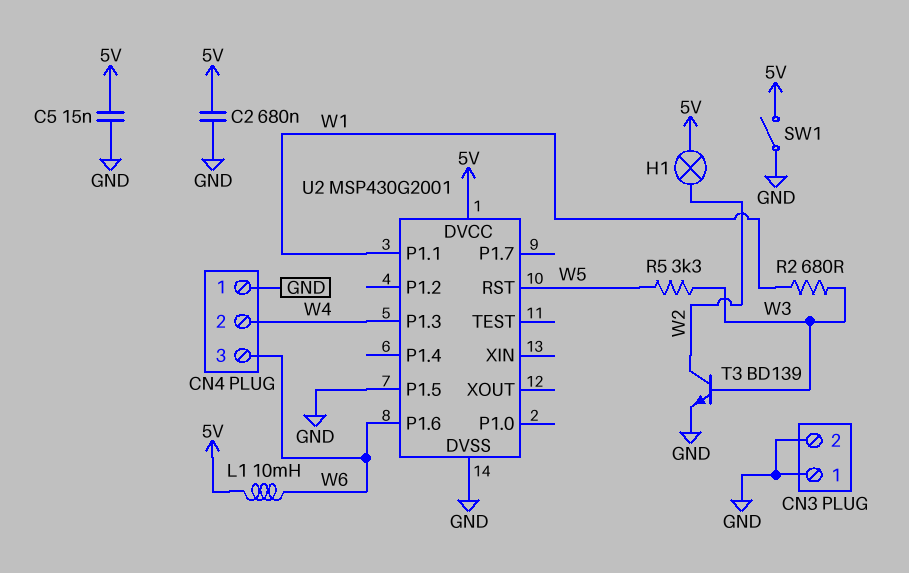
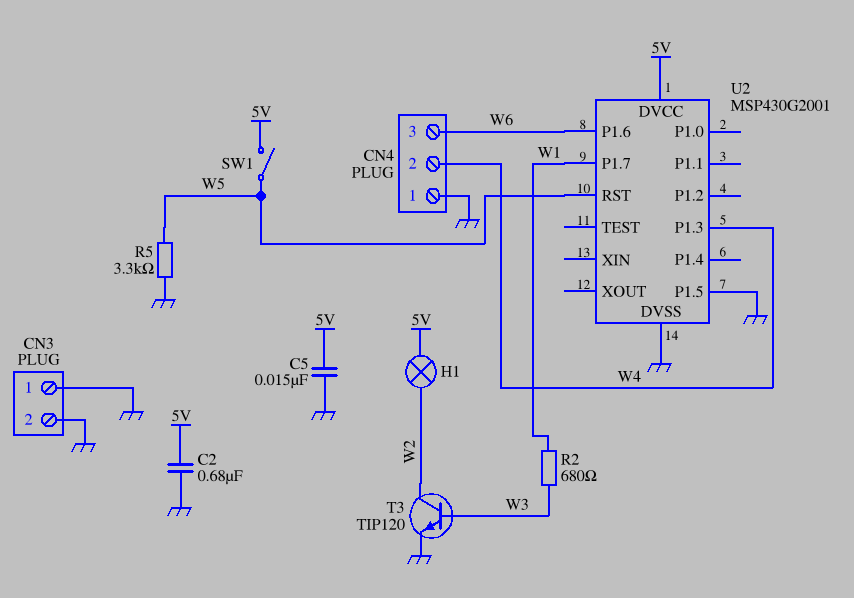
L1: 10mH (5V, W6) -> none
R5: 3.3k (W3, W5) -> 3.3k (GND, W5)
SW1: switch (5V, GND) -> switch (5V, W5)
T3: NPN BD139 (B W3, C W2, E GND) -> NPN TIP120 (B W3, C W2, E GND)
U2 pin P1.1: W1 -> none
U2 pin P1.7: none -> W1

